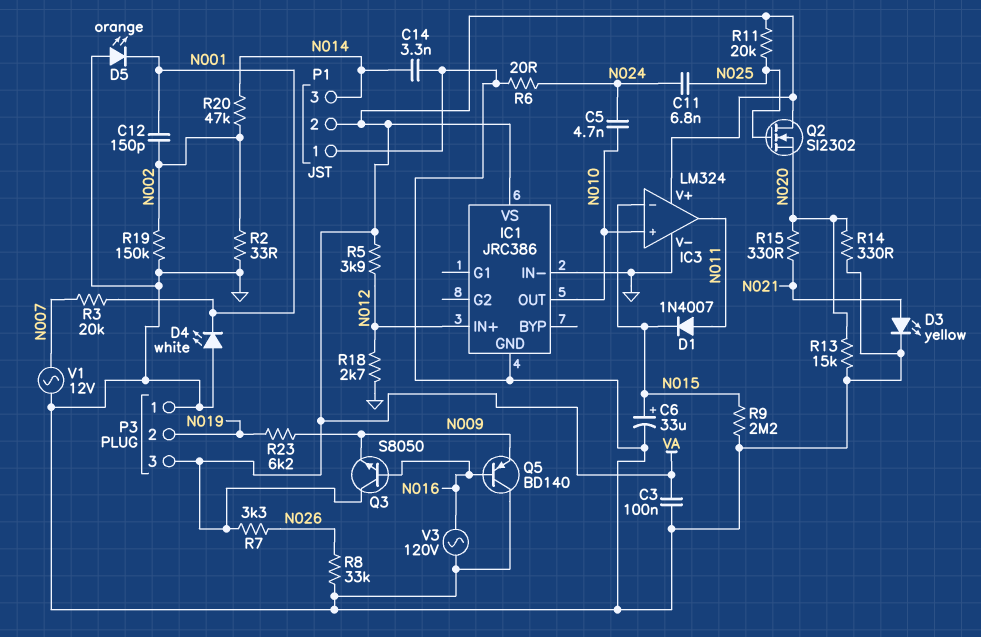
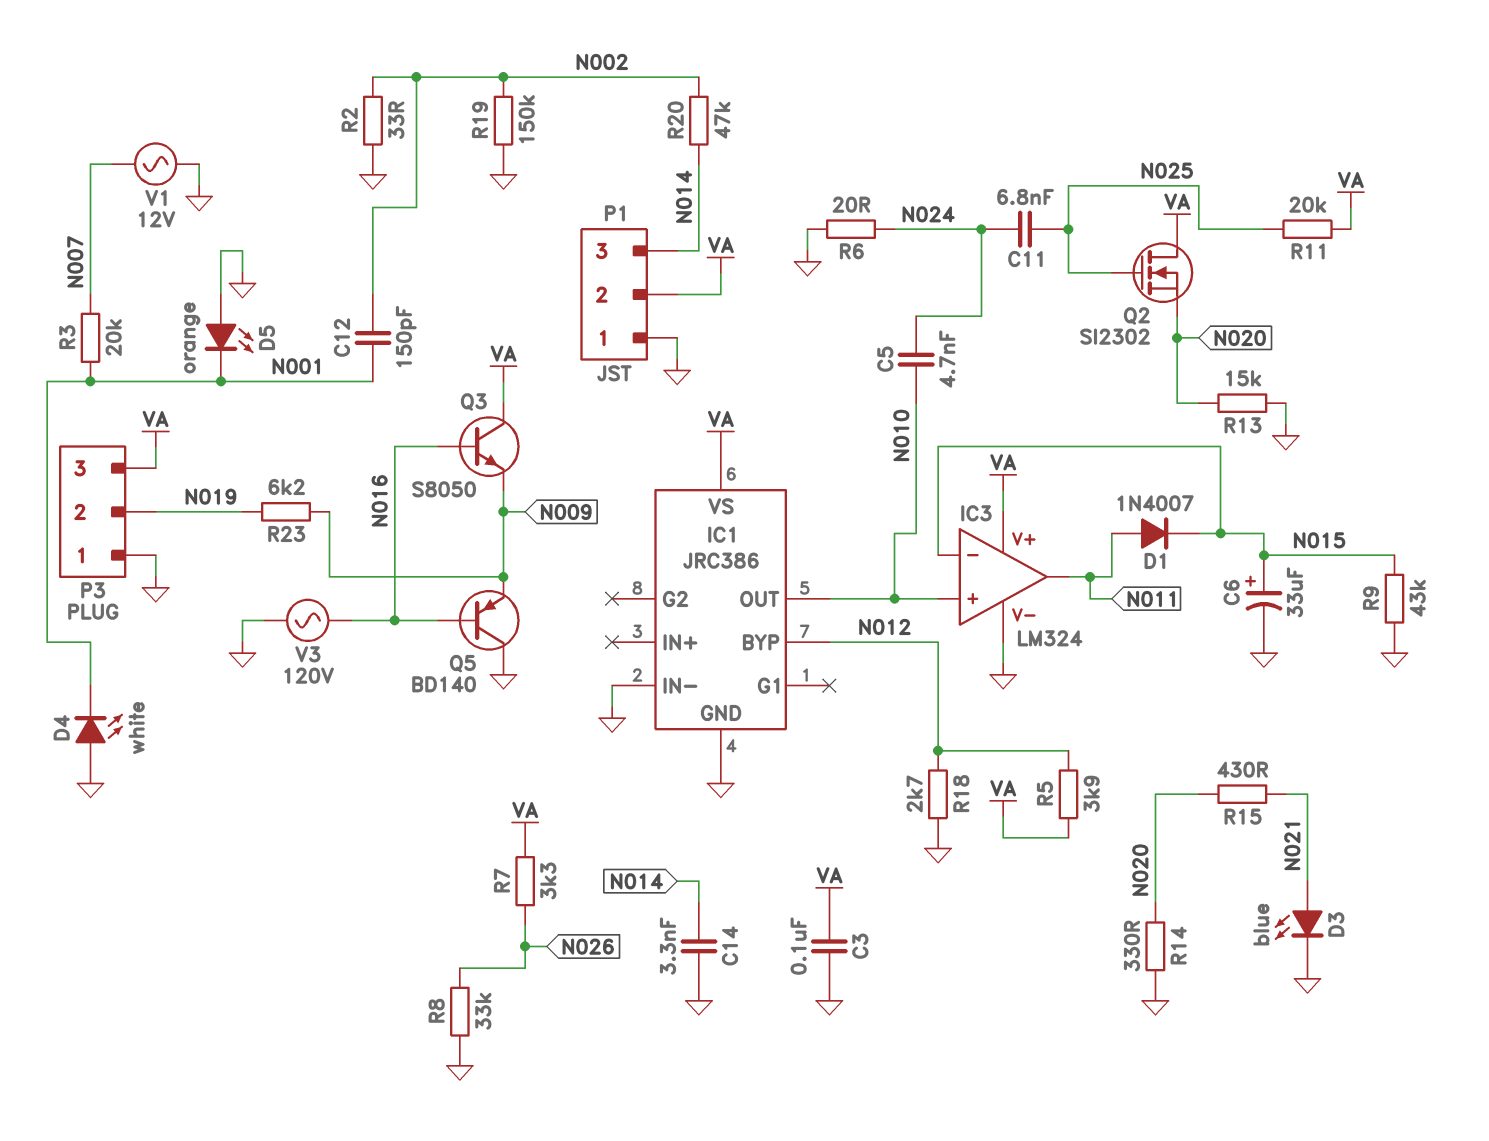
D3: LED yellow (A N021, K GND) -> LED blue (A N021, K GND)
IC1 pin BYP: none -> N012
IC1 pin IN+: N012 -> none
R9: 2.2M (GND, N015) -> 43k (GND, N015)
R15: 330 (N020, N021) -> 430 (N020, N021)

